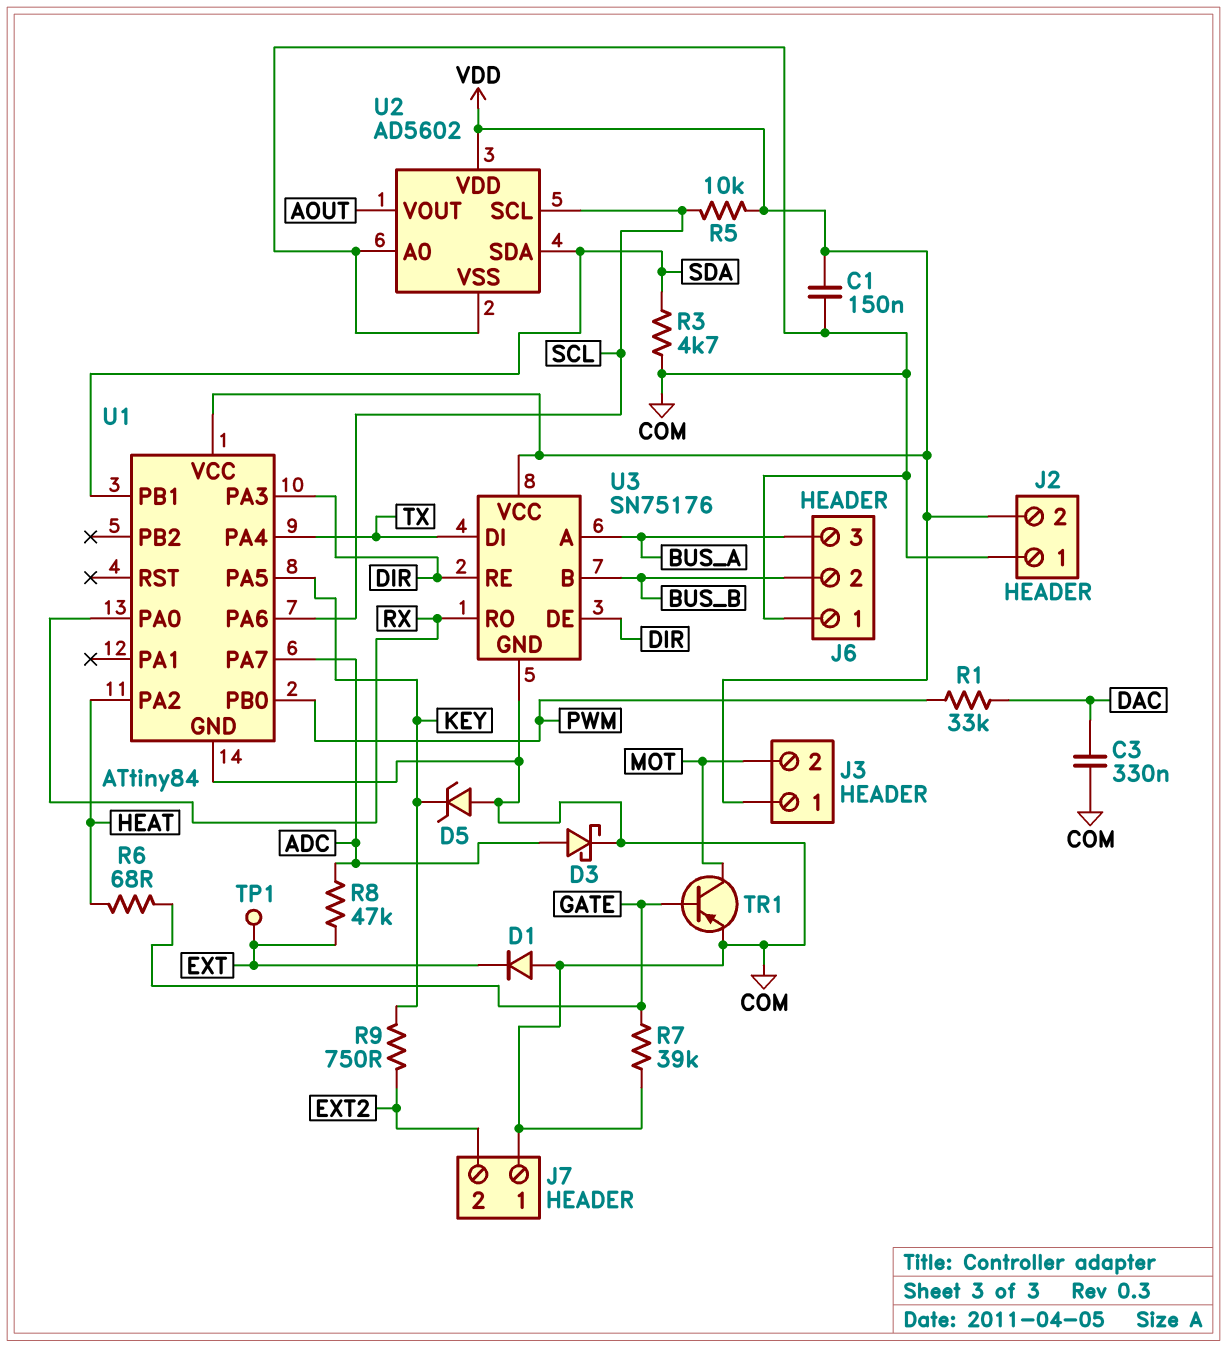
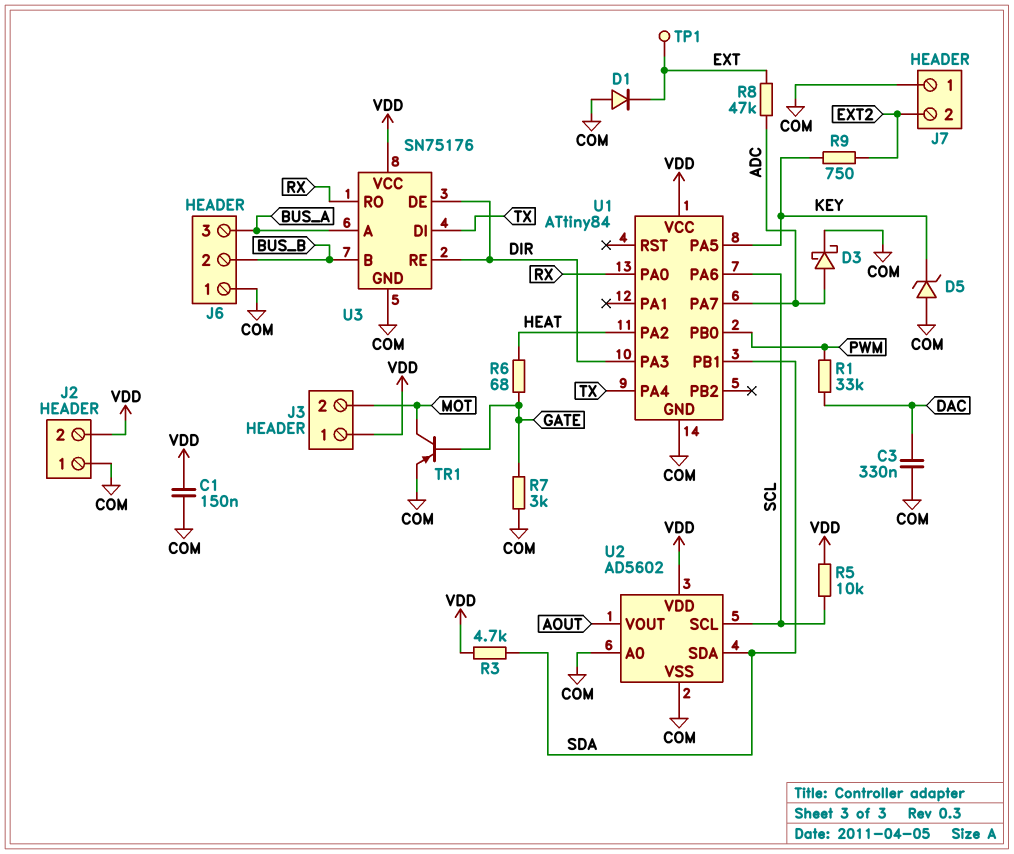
R3: 4.7k (COM, SDA) -> 4.7k (SDA, VDD)
R7: 39k (COM, GATE) -> 3k (COM, GATE)

